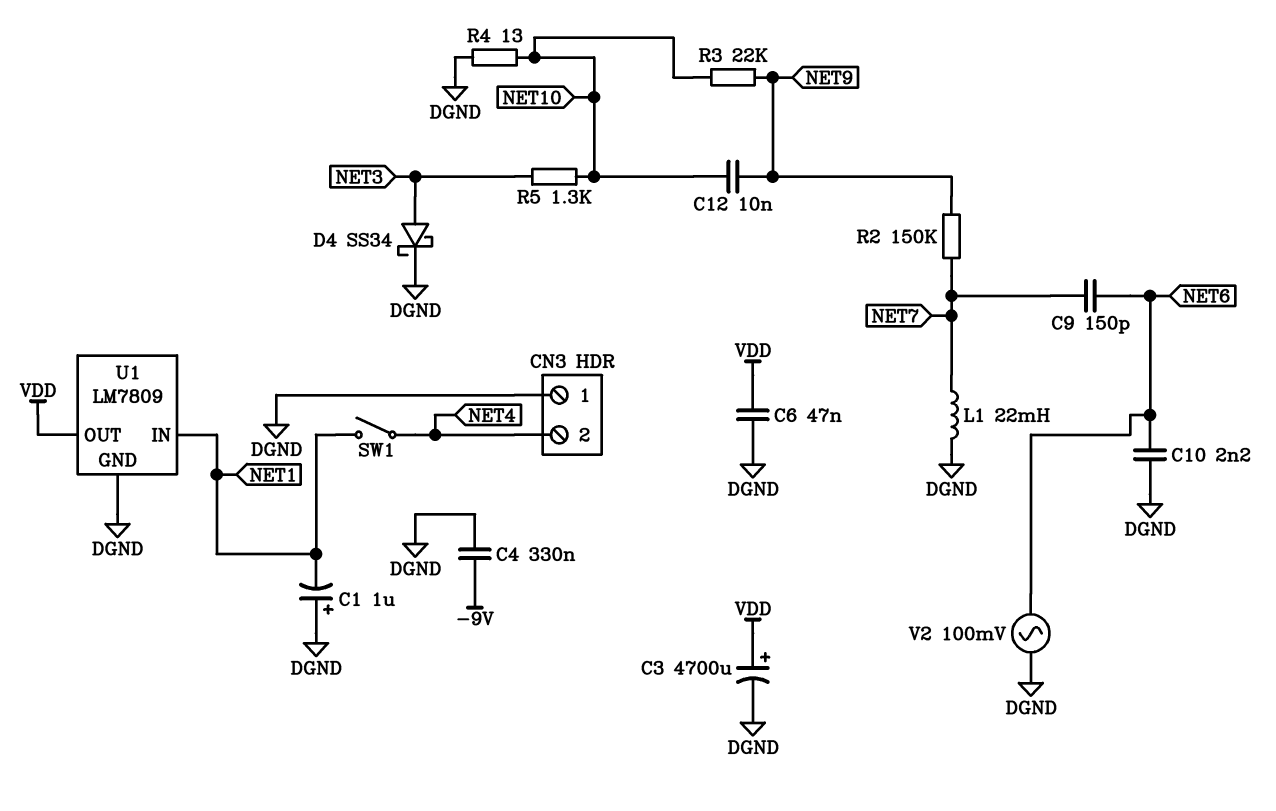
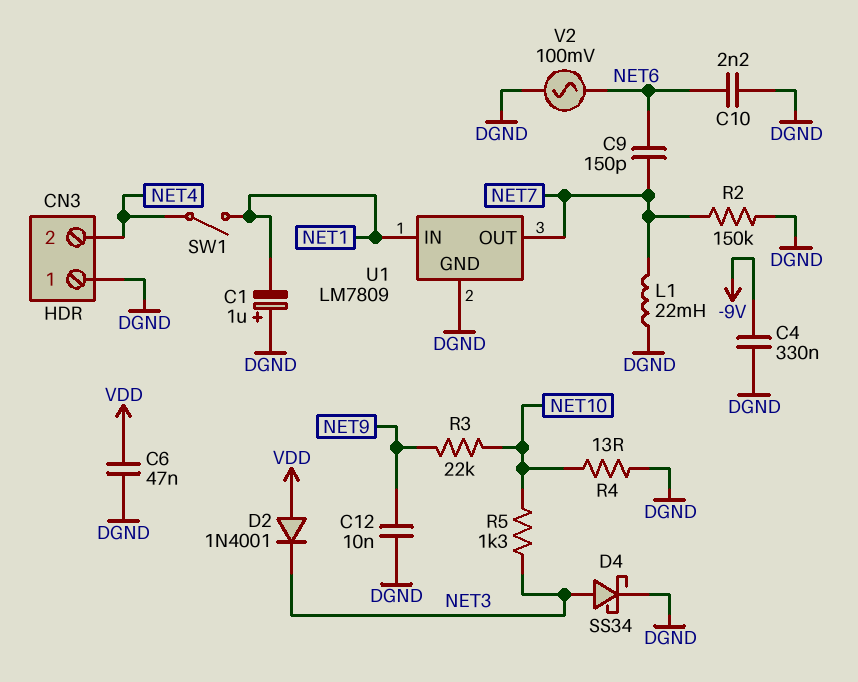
C3: 4700uF (plus VDD, minus DGND) -> none
C12: 10nF (NET9, NET10) -> 10nF (DGND, NET9)
D2: none -> diode 1N4001 (A VDD, K NET3)
R2: 150k (NET7, NET9) -> 150k (DGND, NET7)
U1 pin OUT: VDD -> NET7

